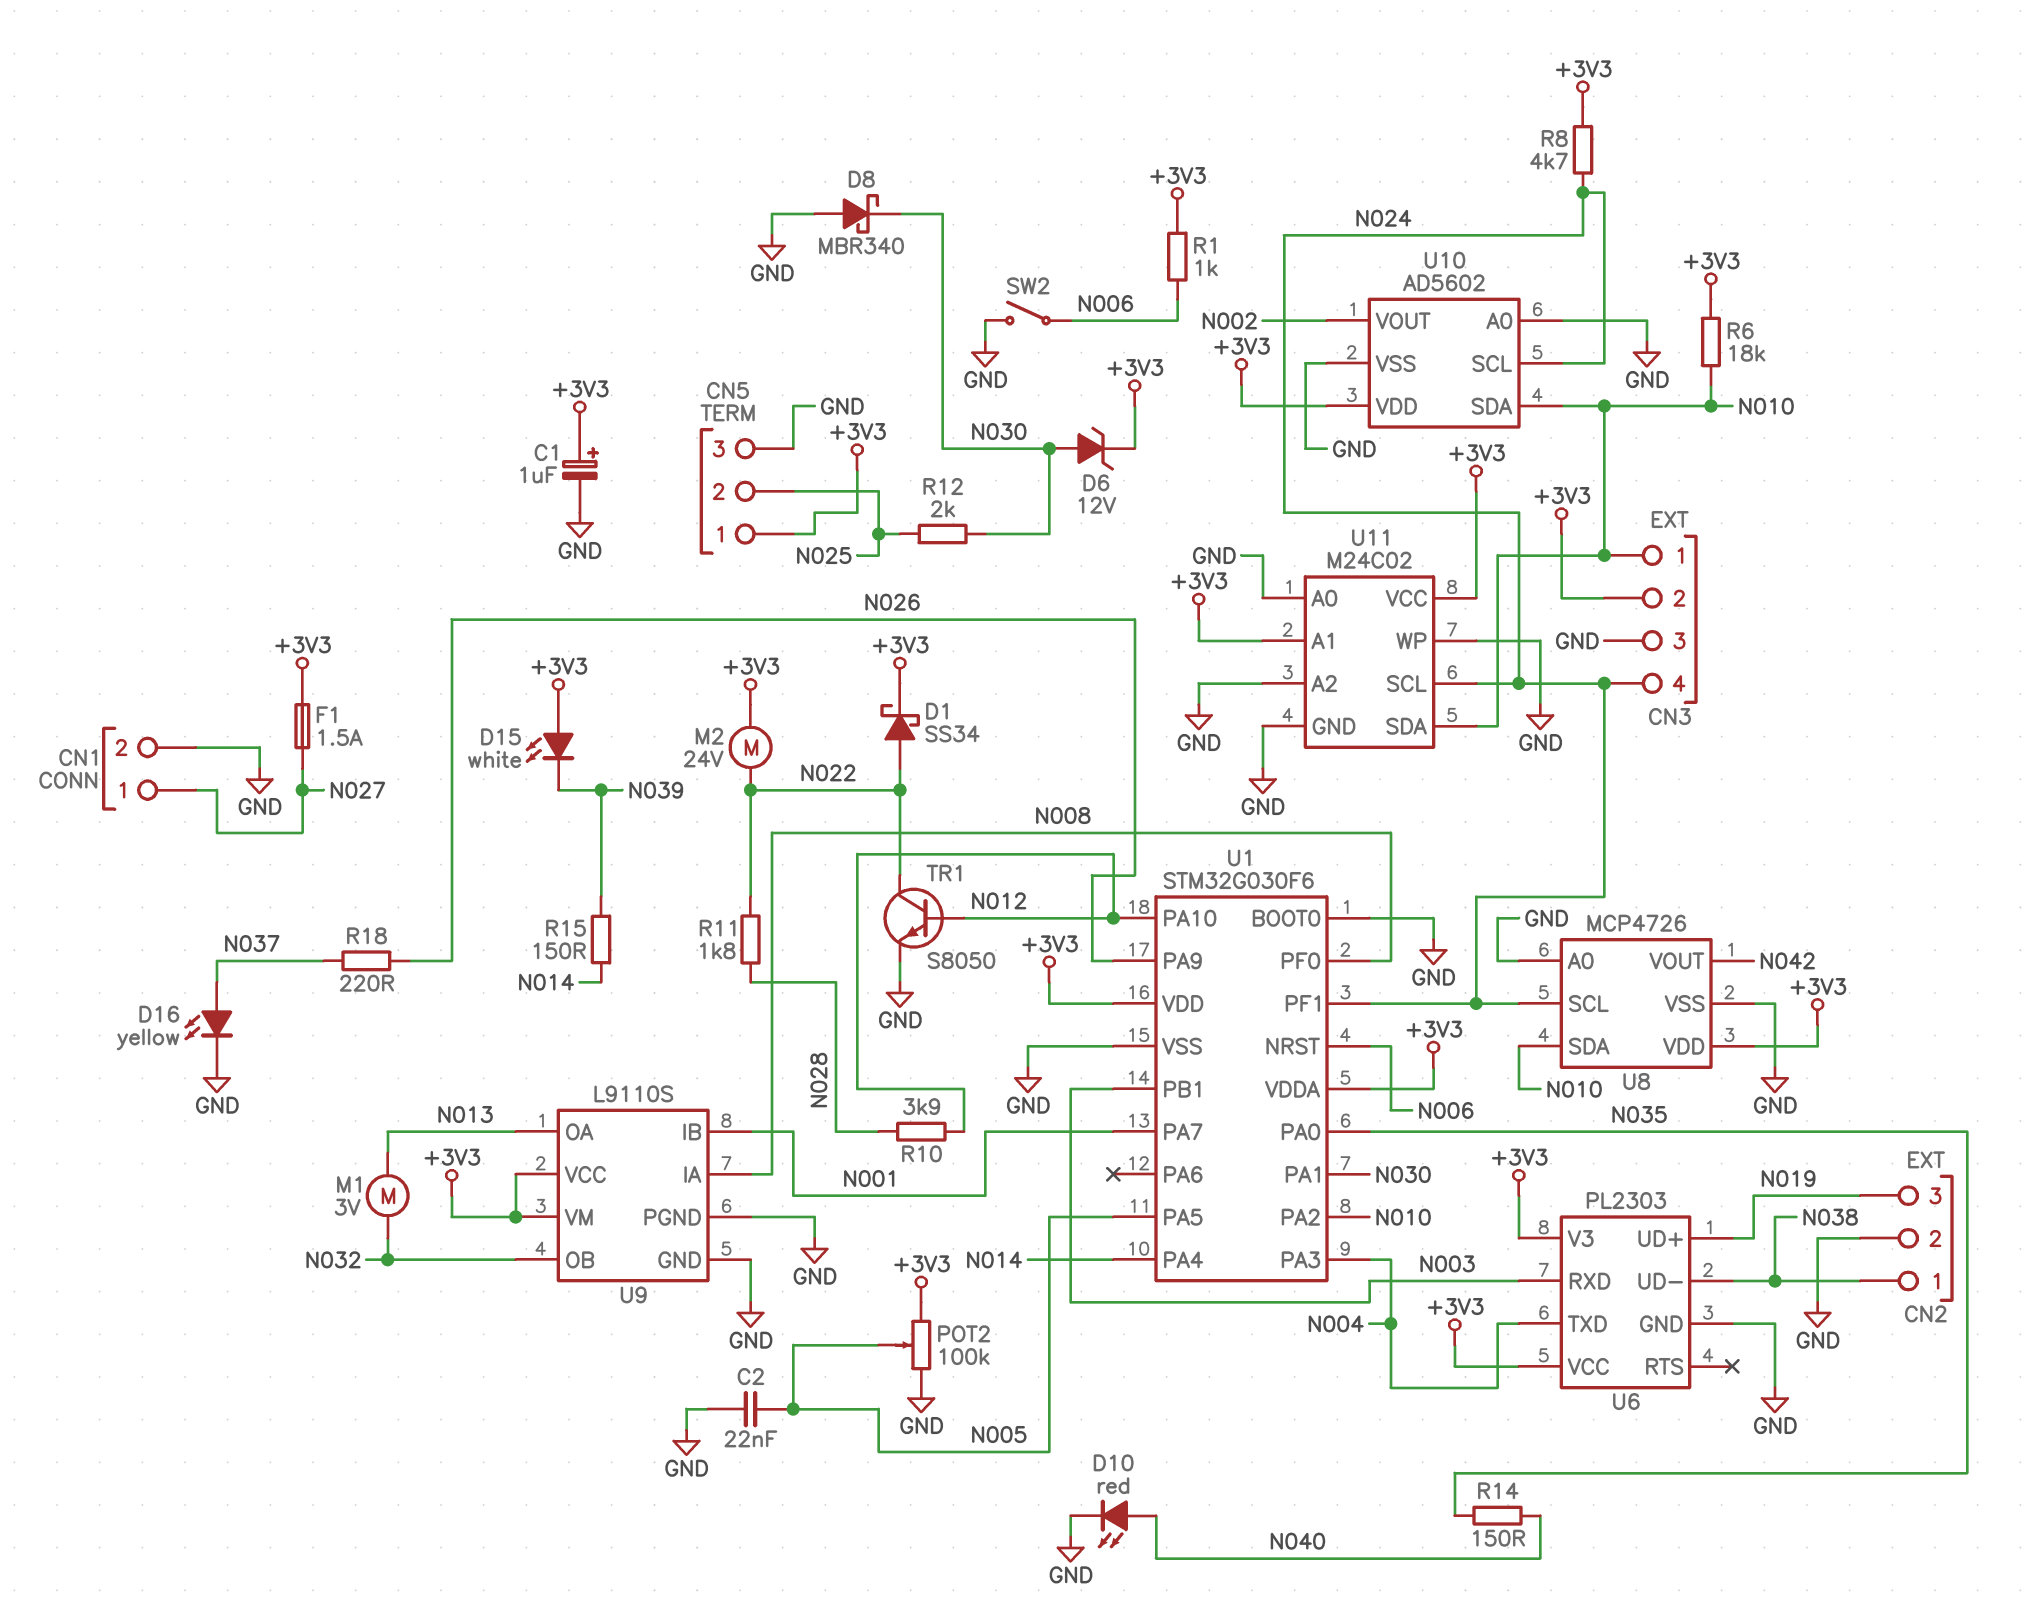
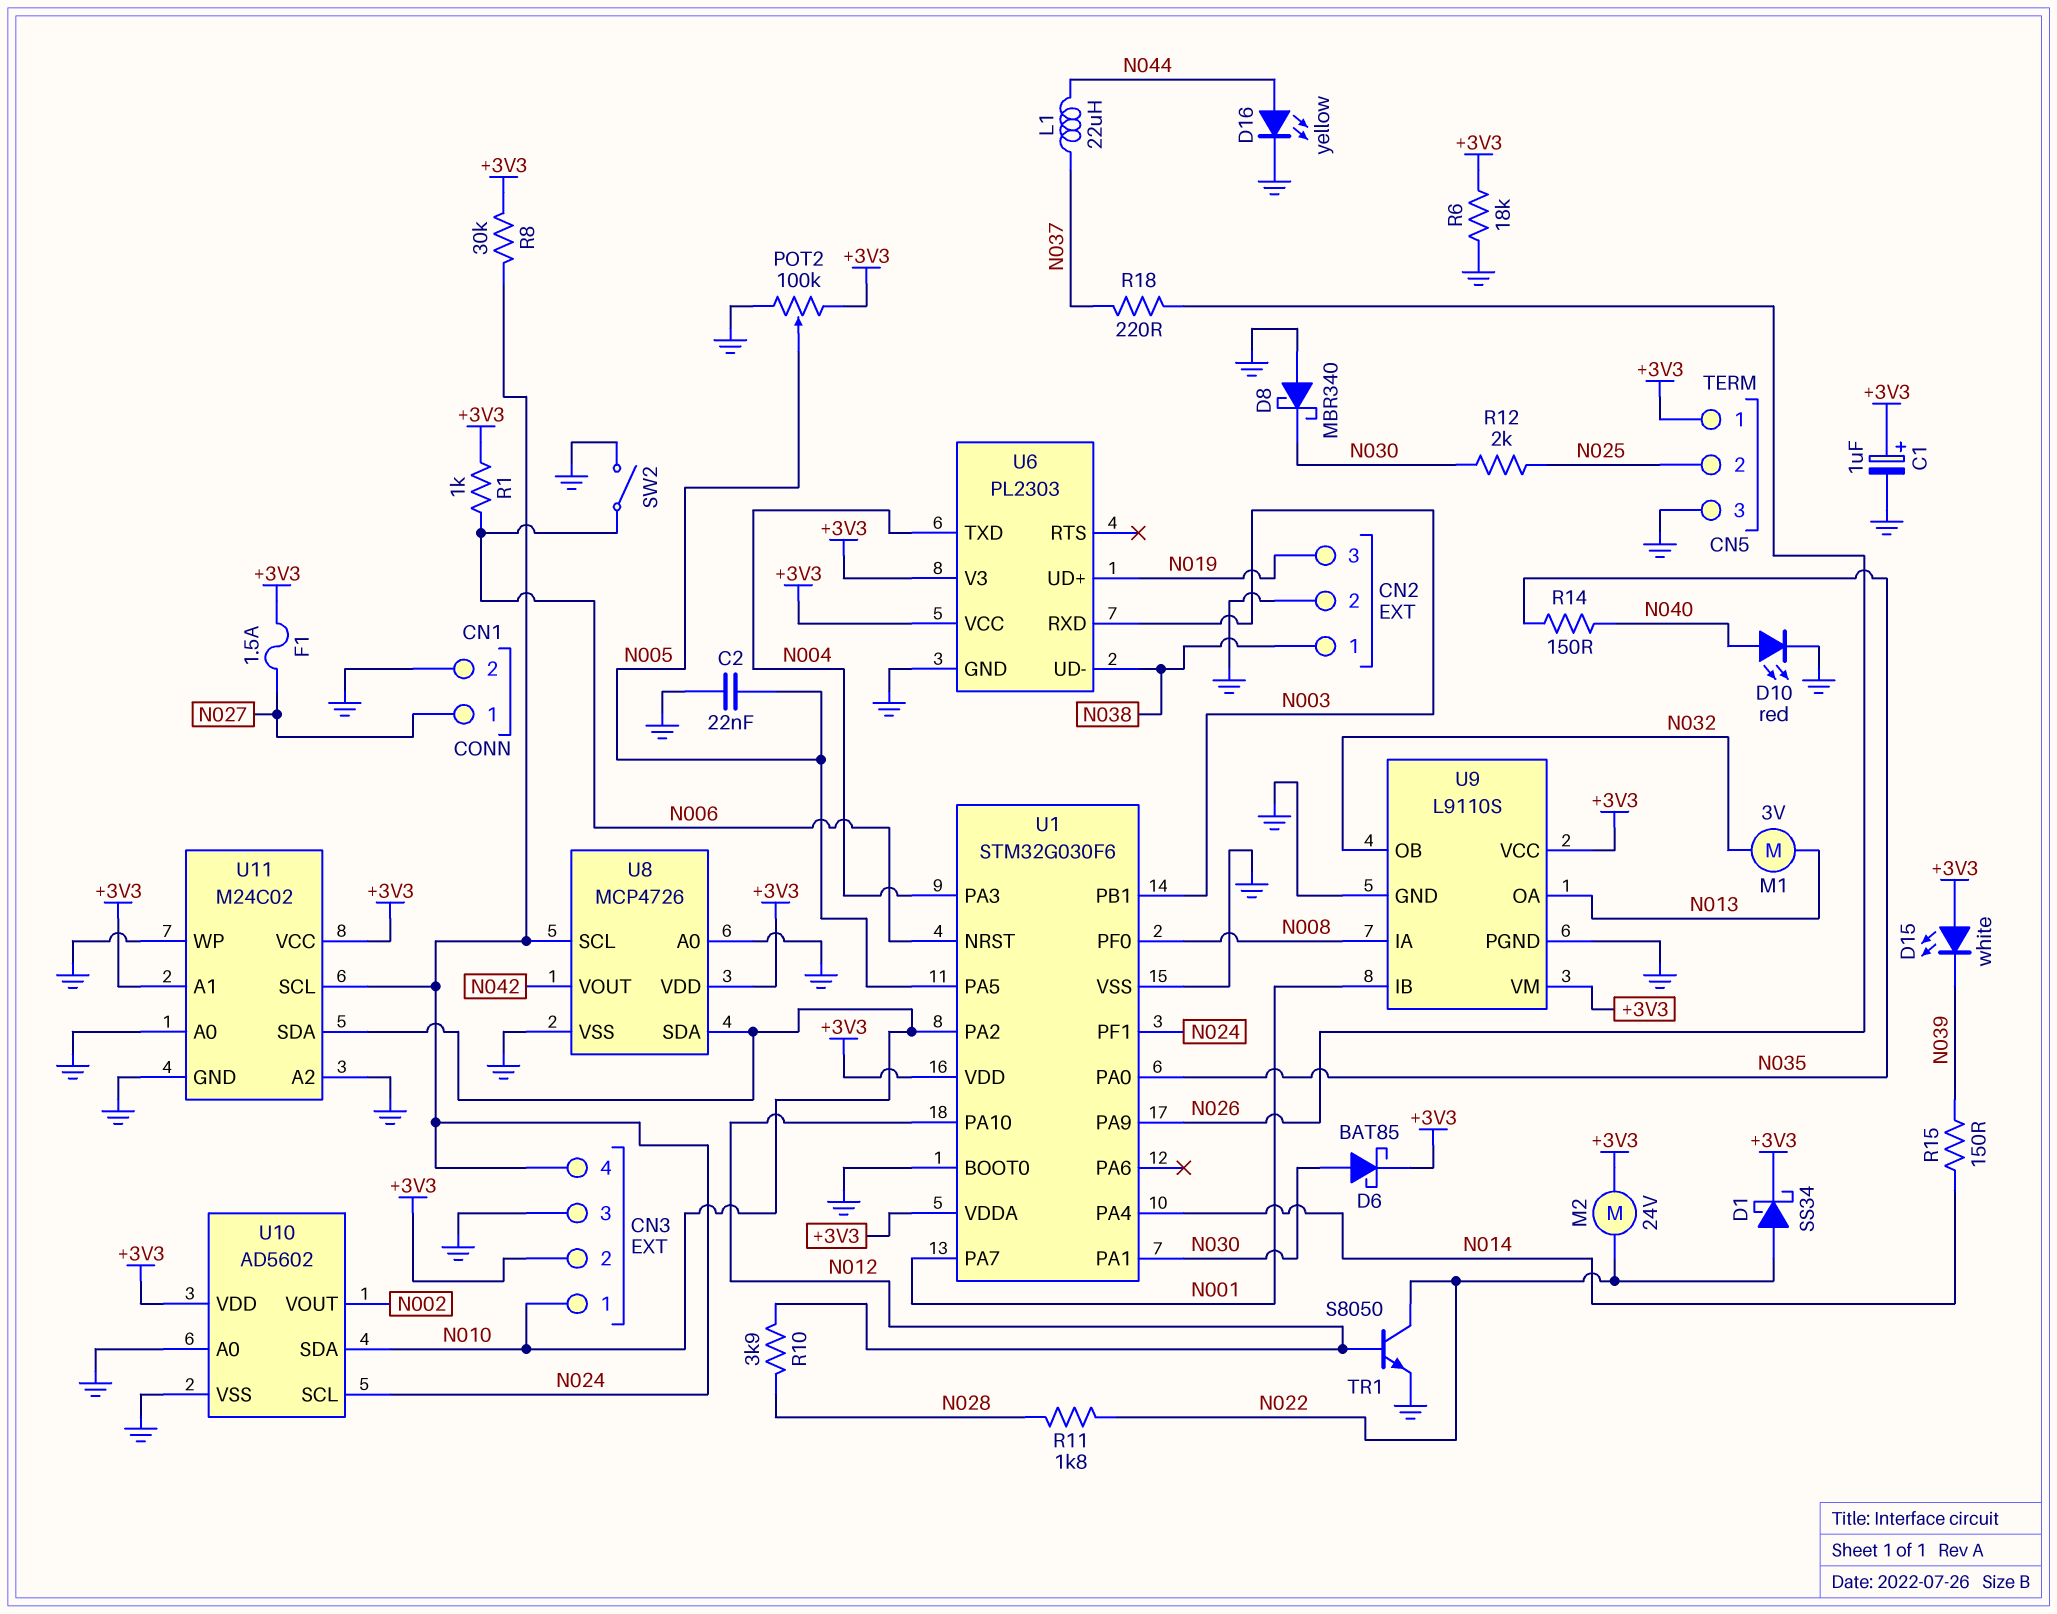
D6: zener 12V (A N030, K +3V3) -> schottky BAT85 (A N030, K +3V3)
D16: LED yellow (A N037, K GND) -> LED yellow (A N044, K GND)
L1: none -> 22uH (N037, N044)
R6: 18k (+3V3, N010) -> 18k (+3V3, GND)
R8: 4.7k (+3V3, N024) -> 30k (+3V3, N024)

